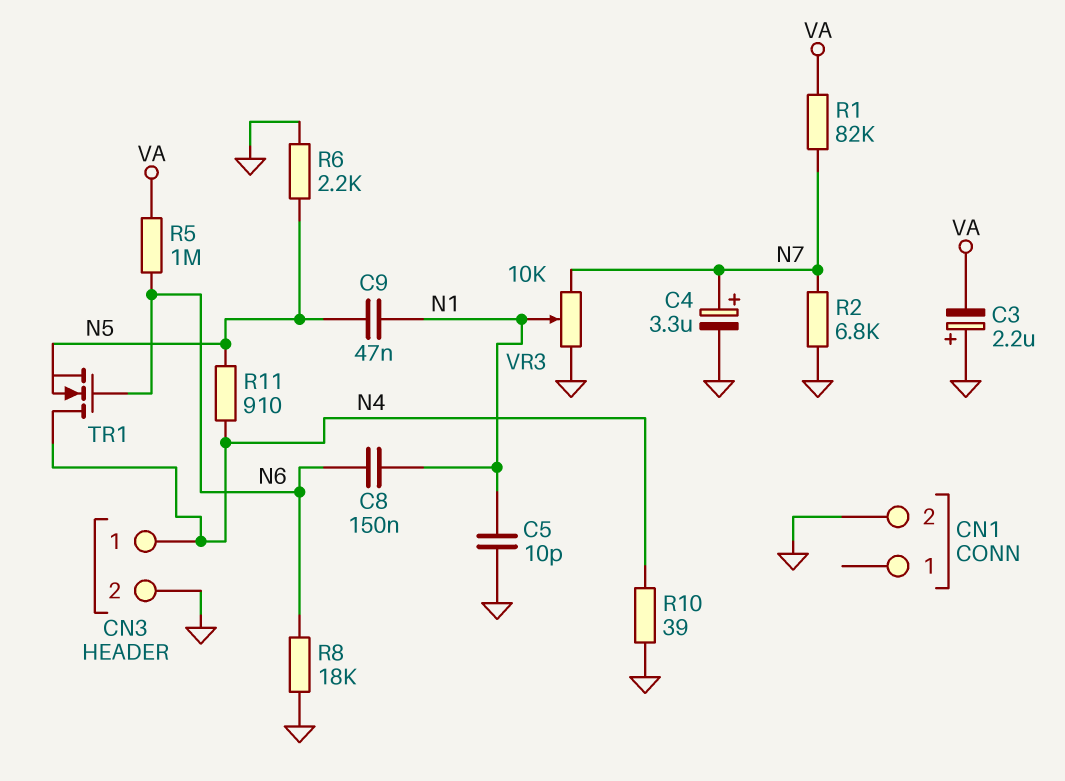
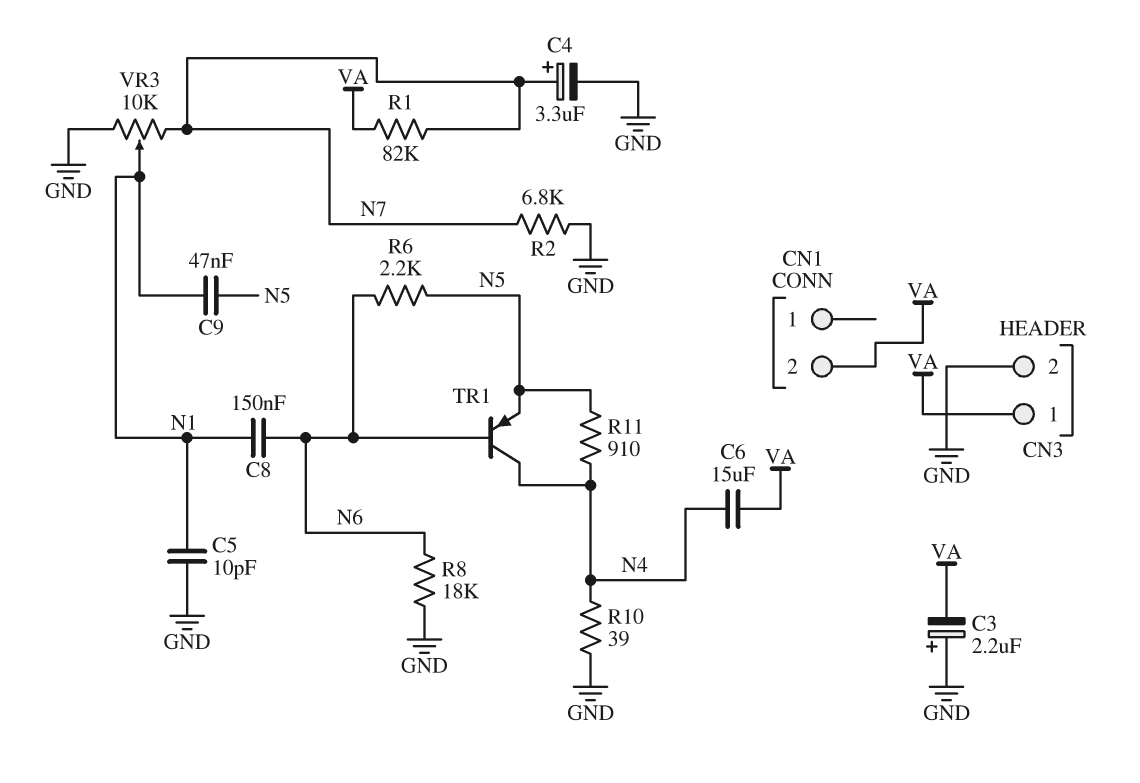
C6: none -> 15uF (N4, VA)
CN1 pin 2: GND -> VA
CN3 pin 1: N4 -> VA
R5: 1M (N6, VA) -> none
R6: 2.2k (GND, N5) -> 2.2k (N5, N6)
TR1: NMOS (G N6, D N4, S N5) -> PNP (B N6, C N4, E N5)

